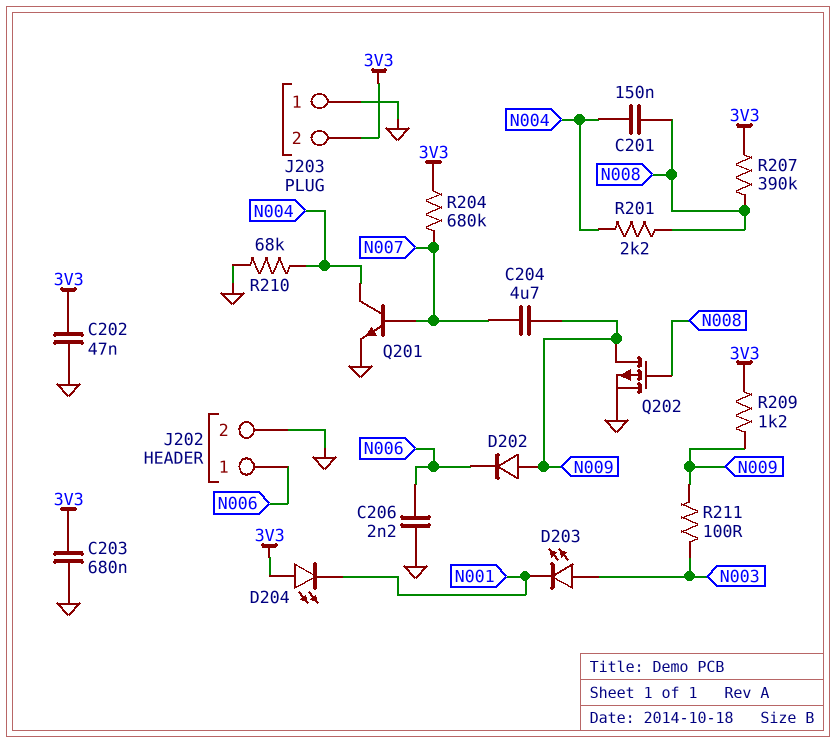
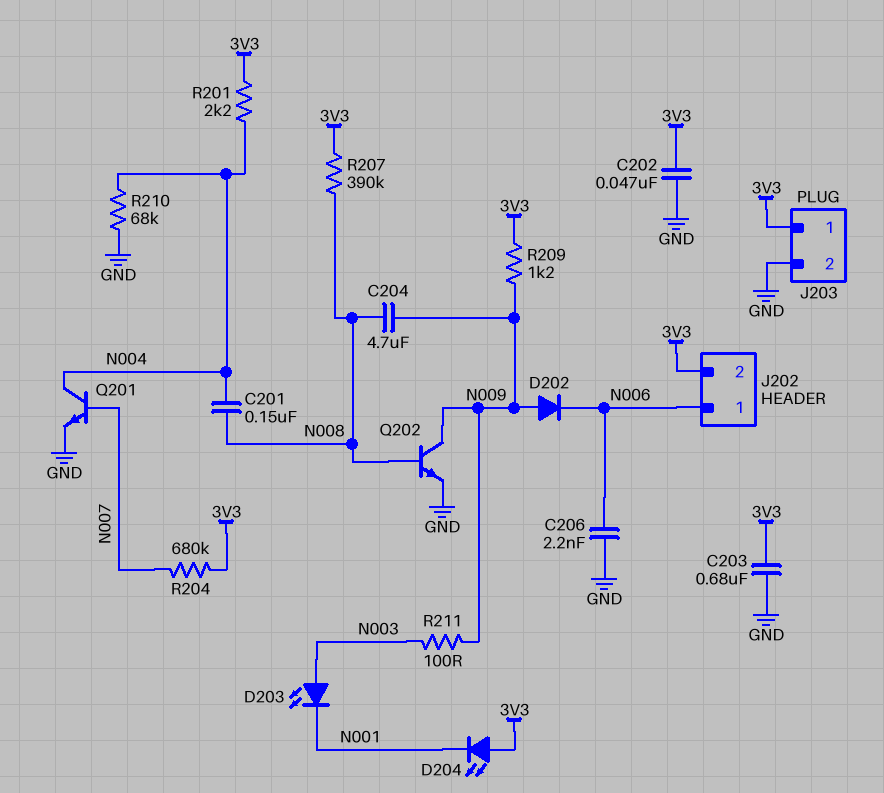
C204: 4.7uF (N007, N009) -> 4.7uF (N008, N009)
J202 pin 2: GND -> 3V3
J203 pin 1: GND -> 3V3
J203 pin 2: 3V3 -> GND
Q202: PMOS (G N008, D N009, S GND) -> NPN (B N008, C N009, E GND)
R201: 2.2k (N004, N008) -> 2.2k (3V3, N004)

